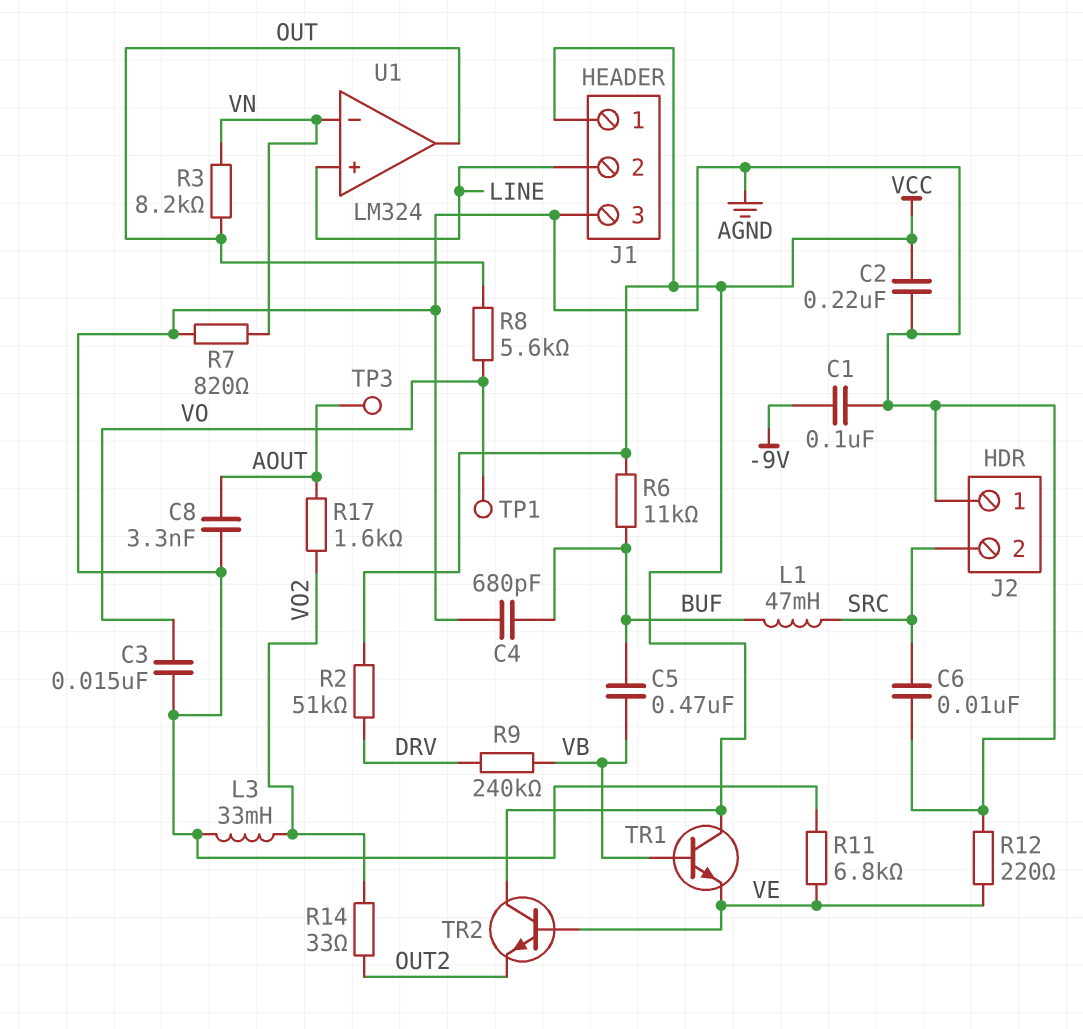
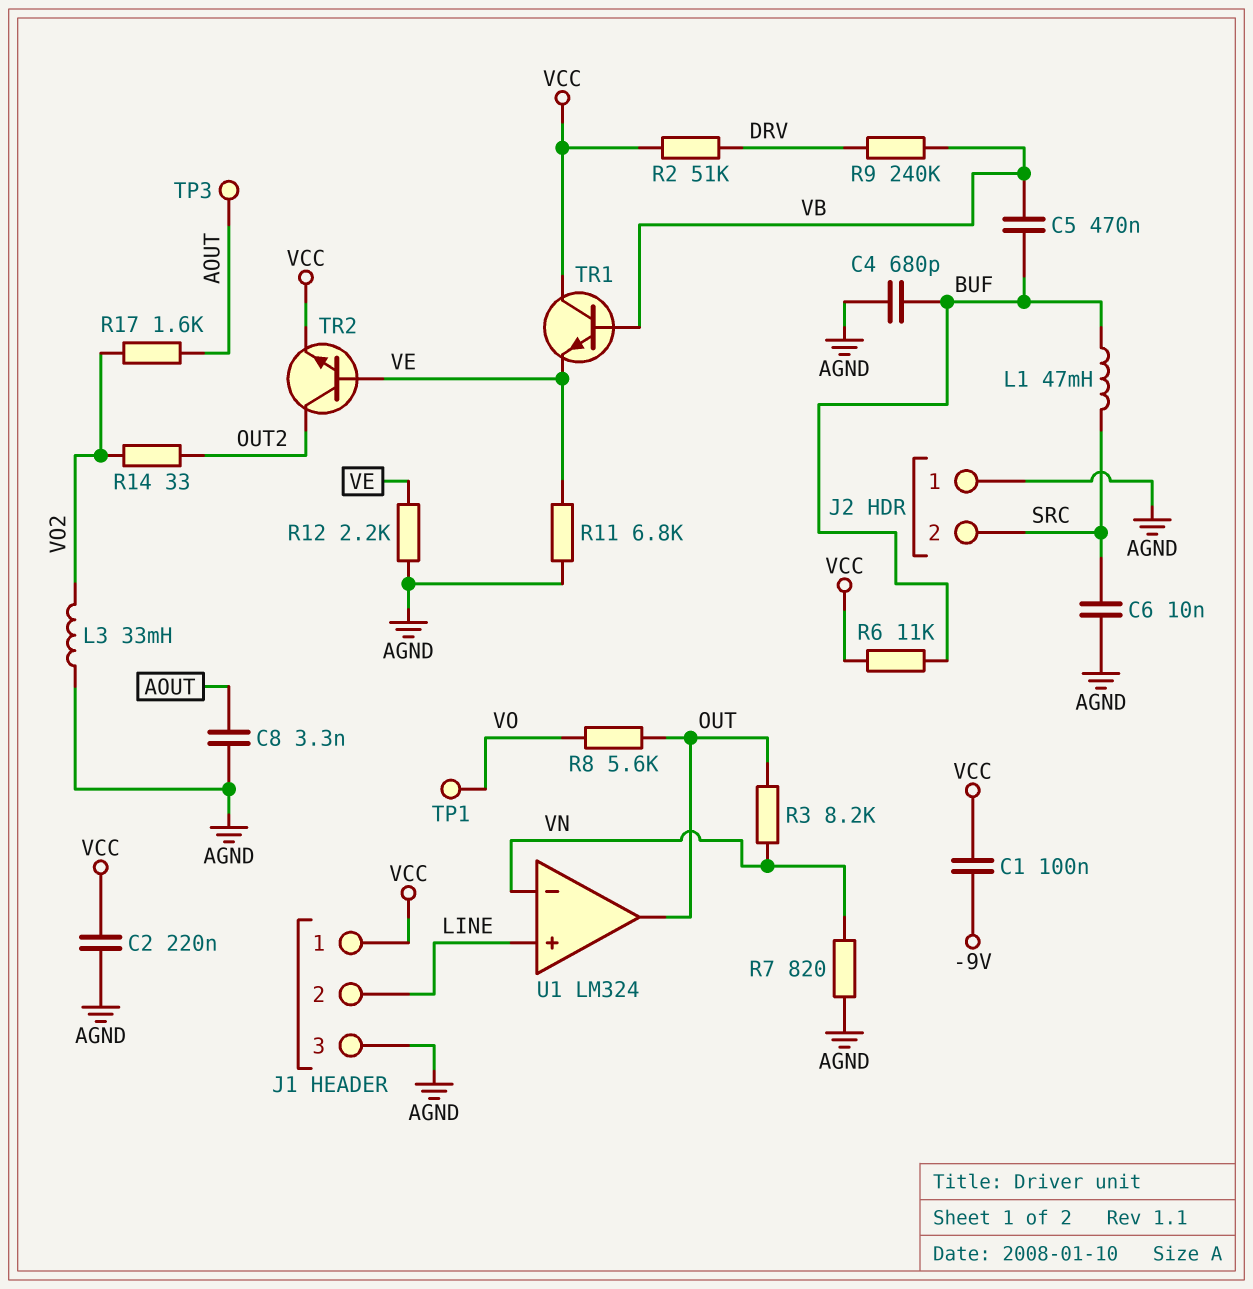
C1: 100nF (-9V, AGND) -> 100nF (-9V, VCC)
C3: 15nF (AGND, VO) -> none
R12: 220 (AGND, VE) -> 2.2k (AGND, VE)
TR2: NPN (B VE, C VCC, E OUT2) -> NPN (B VE, C OUT2, E VCC)

